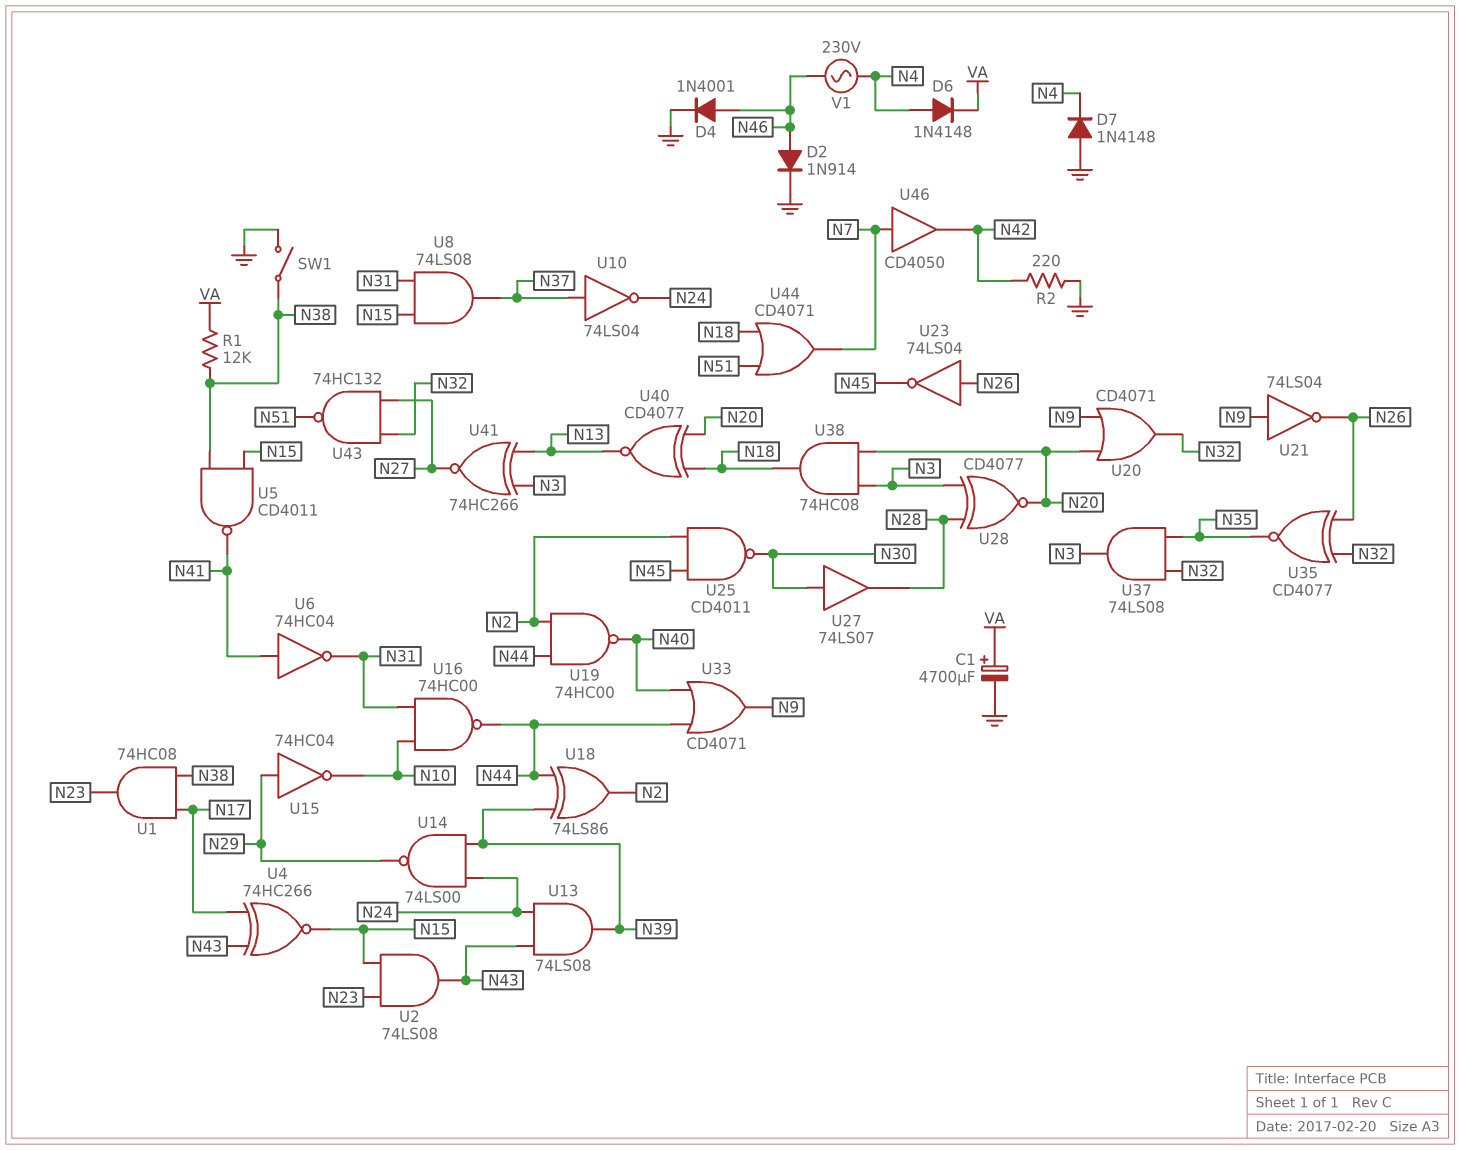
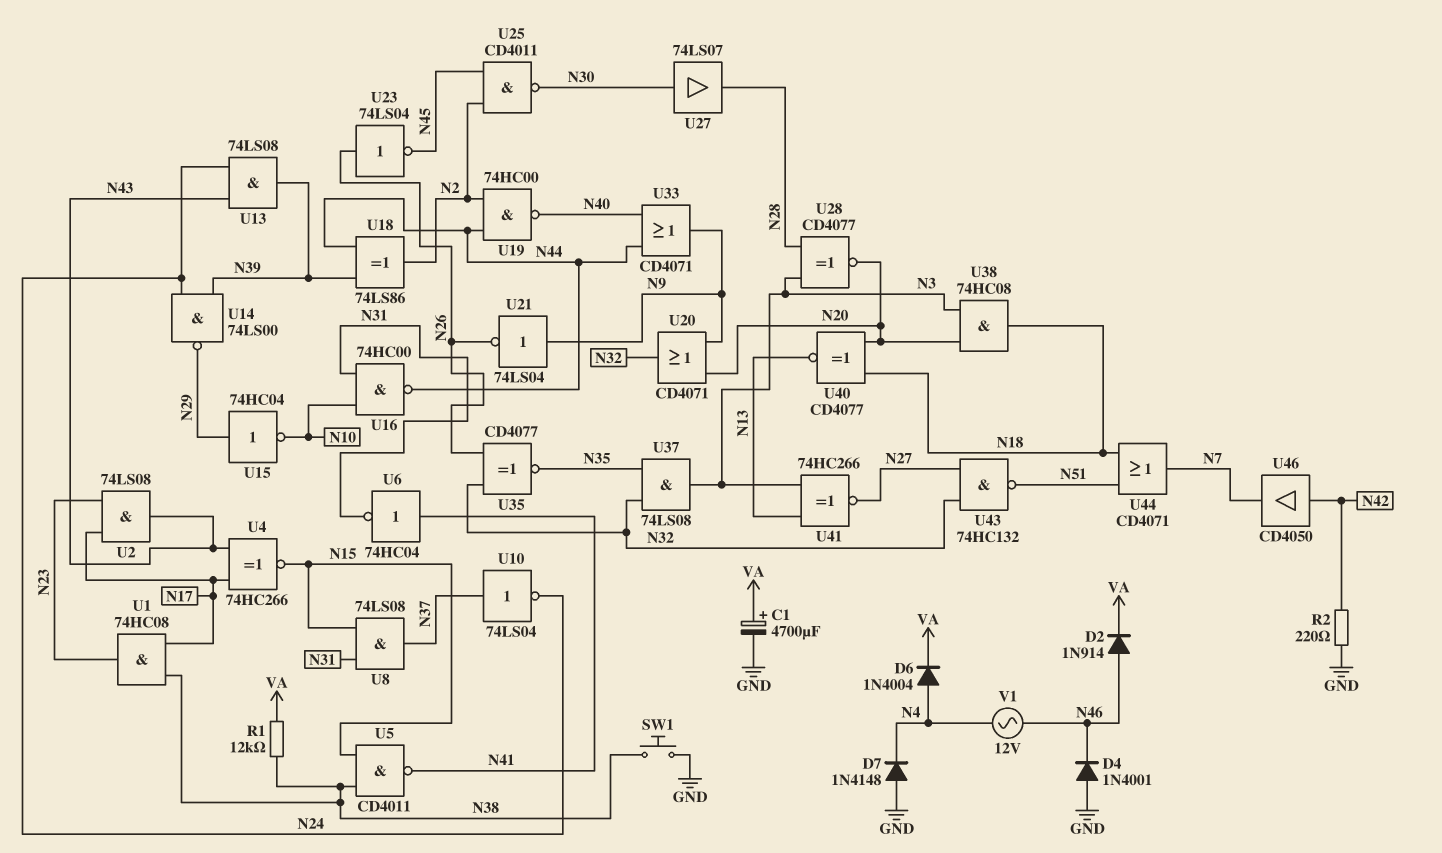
D2: diode 1N914 (A N46, K GND) -> diode 1N914 (A N46, K VA)
D4: diode 1N4001 (A N46, K GND) -> diode 1N4001 (A GND, K N46)
D6: diode 1N4148 (A N4, K VA) -> diode 1N4004 (A N4, K VA)
SW1: switch (GND, N38) -> button (GND, N38)
U2: AND 74LS08 (in N15, in N23, out N43) -> AND 74LS08 (in N17, in N23, out N43)
U46: buffer CD4050 (in N7, out N42) -> buffer CD4050 (in N42, out N7)
V1: AC 230V (N4, N46) -> AC 12V (N4, N46)

